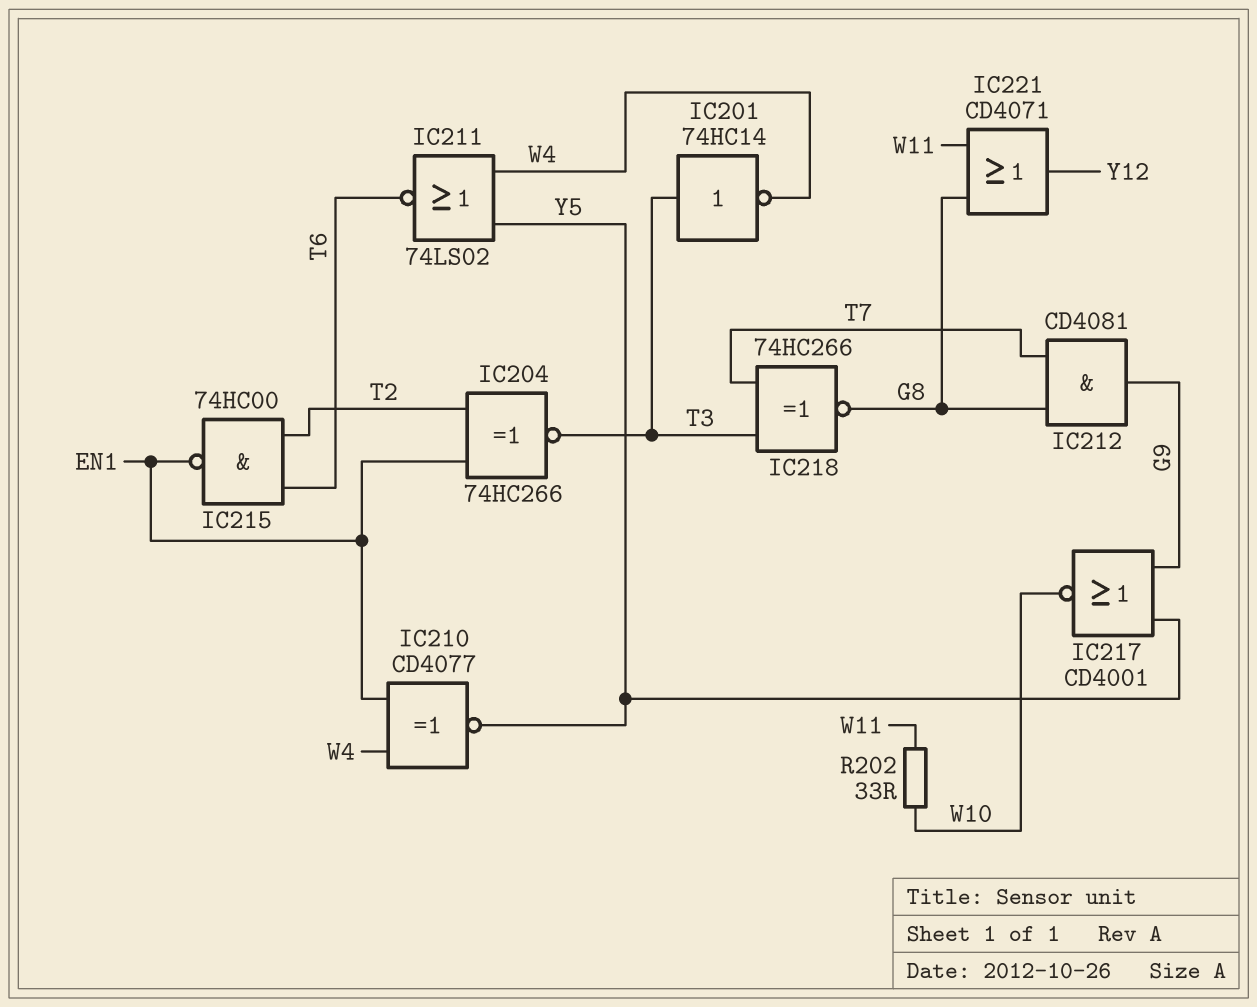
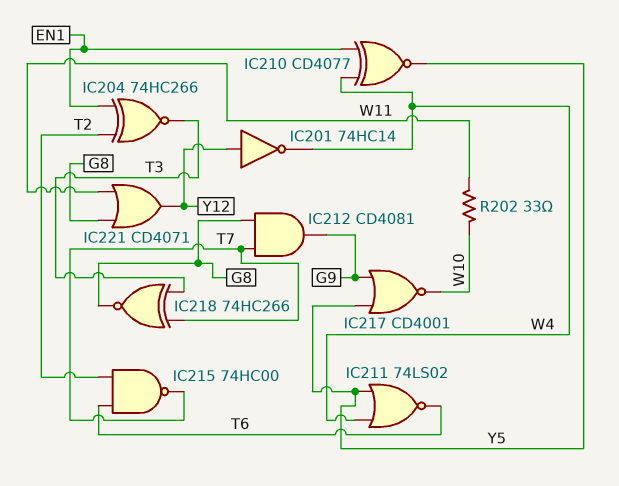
IC201: NOT 74HC14 (in T3, out W4) -> NOT 74HC14 (in Y12, out W4)
IC215: NAND 74HC00 (in T2, in T6, out EN1) -> NAND 74HC00 (in T2, in T6, out T7)

